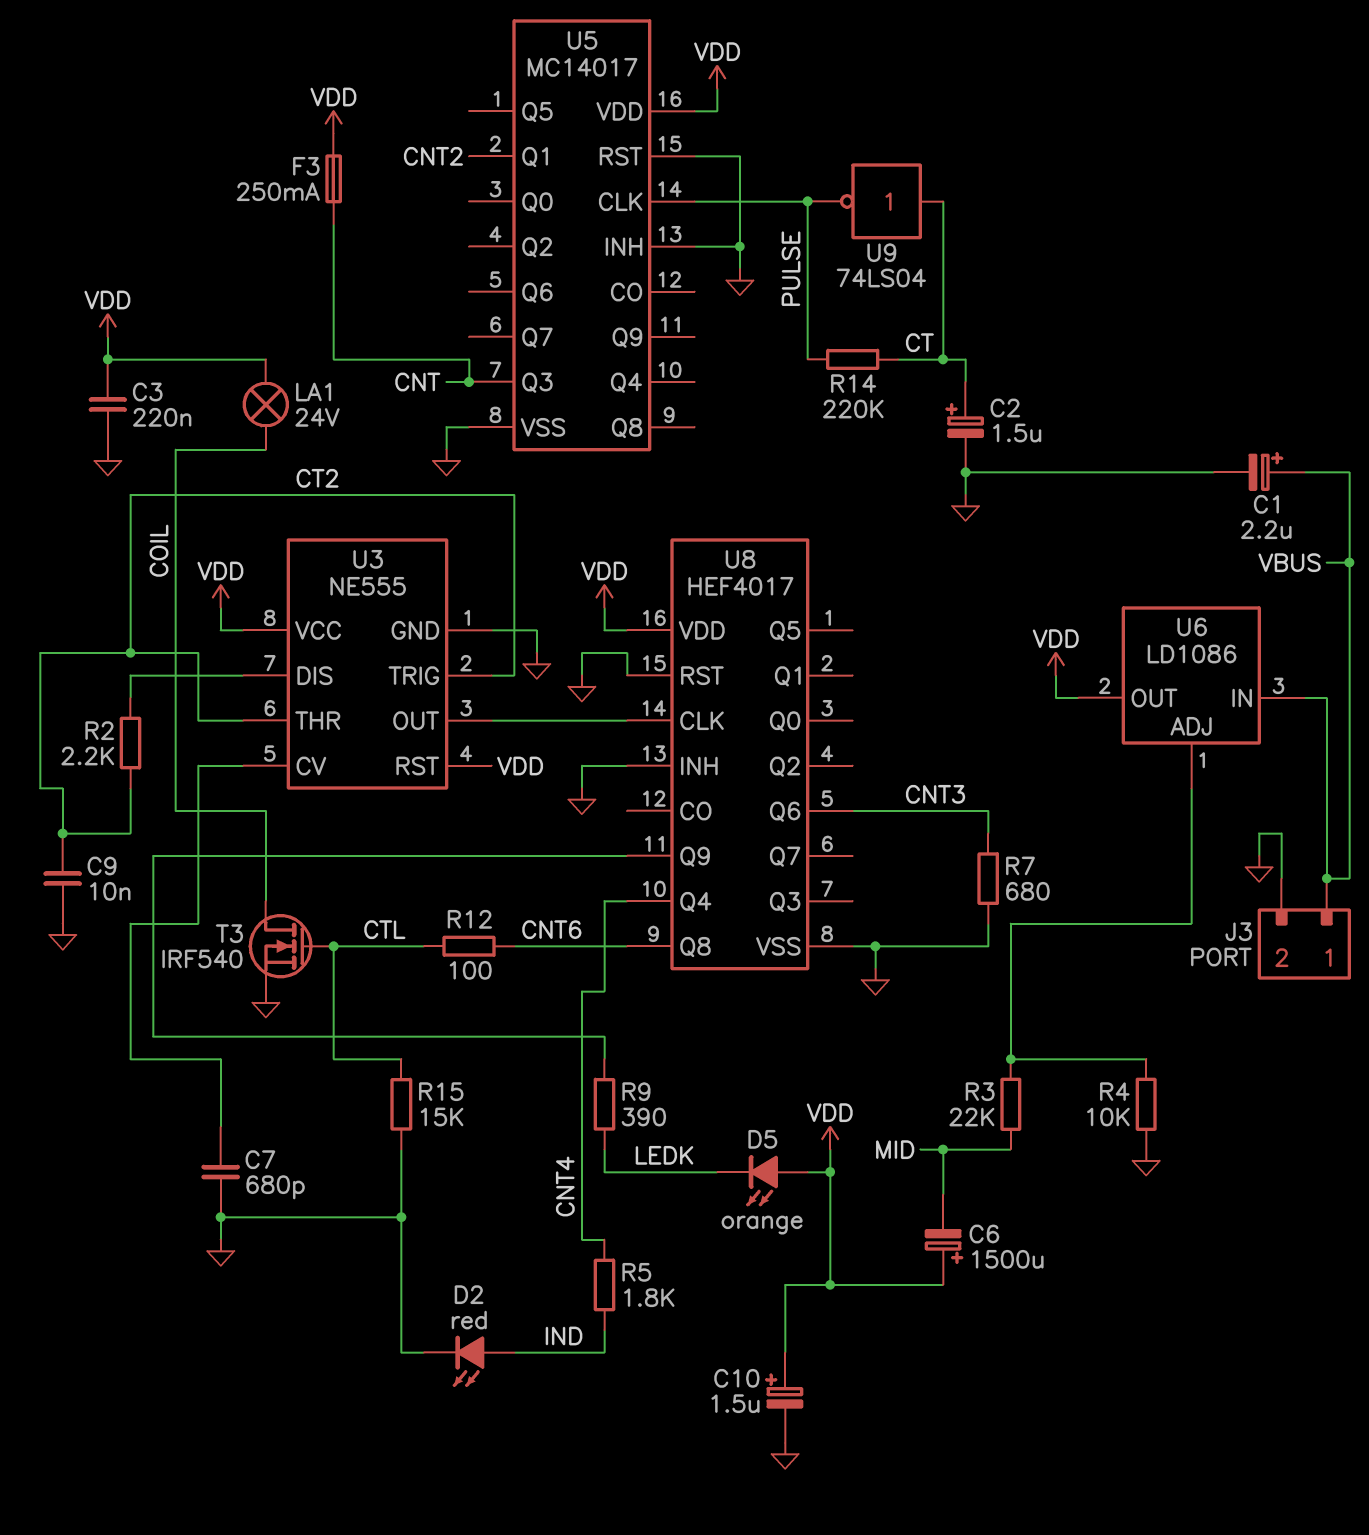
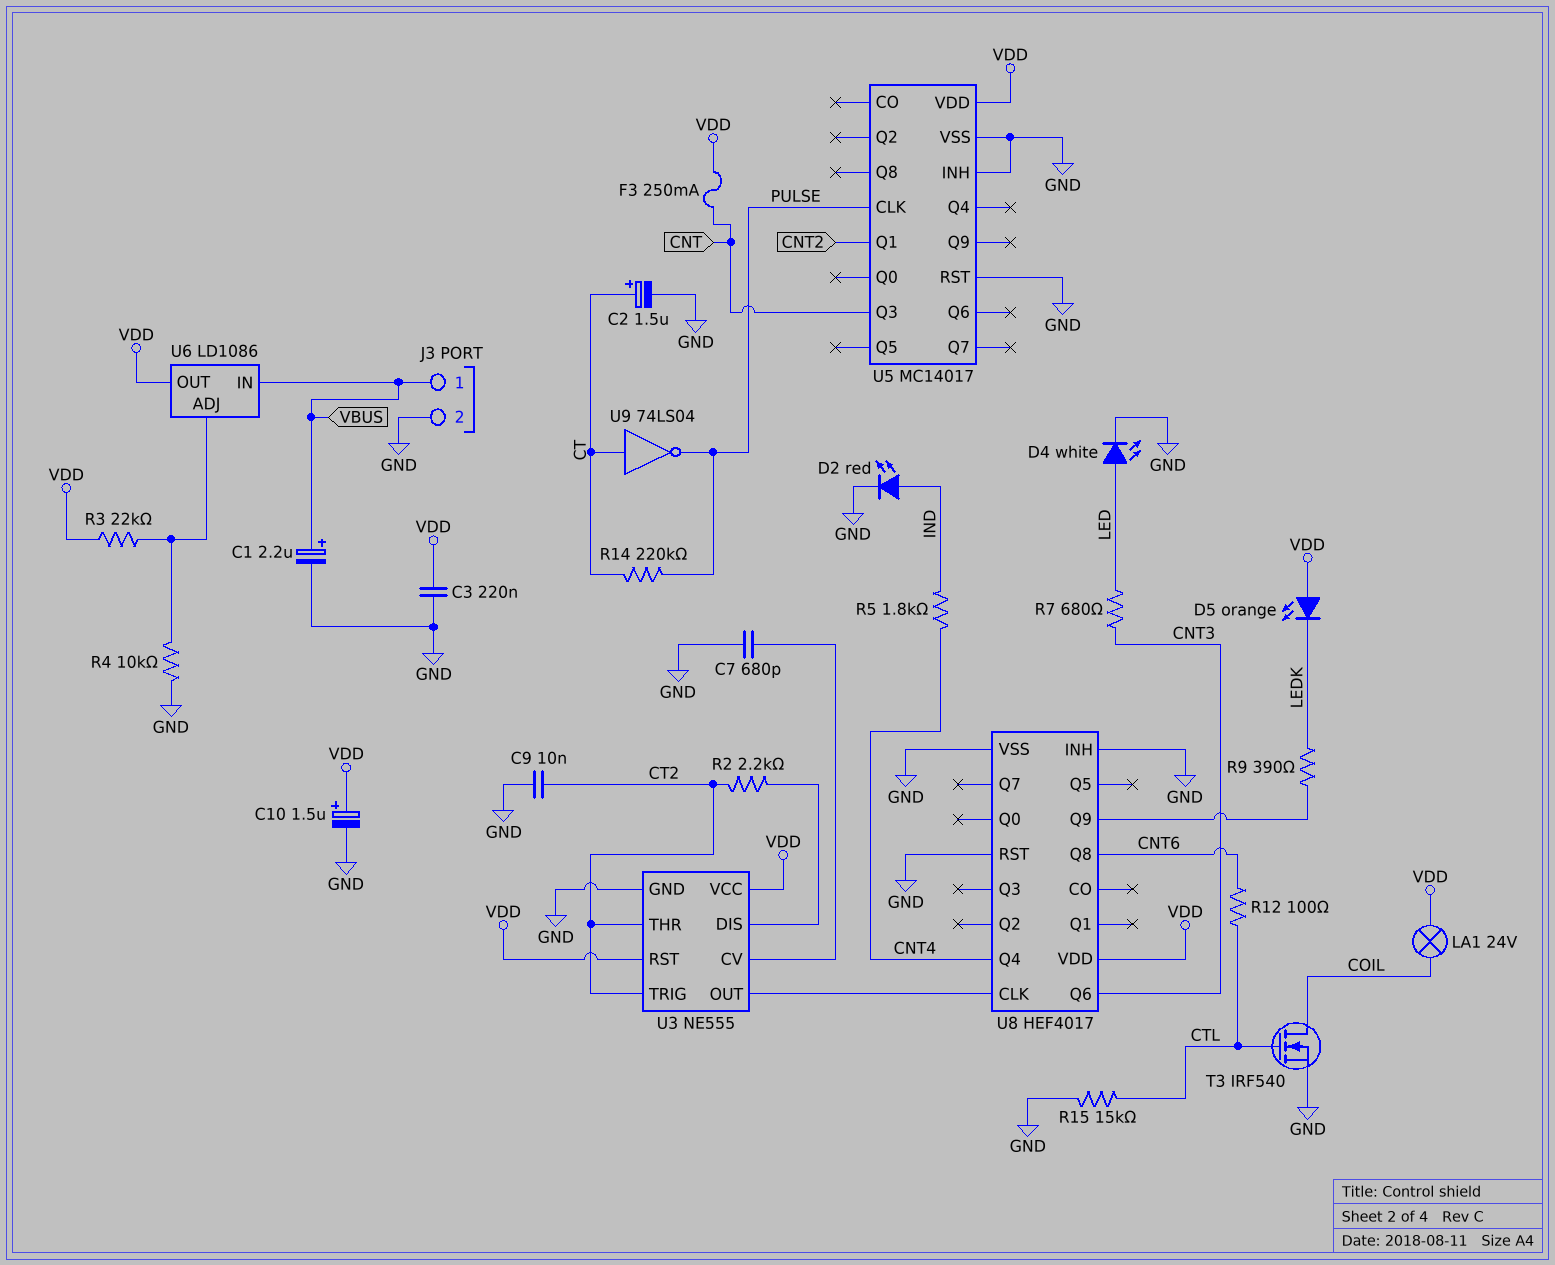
C6: 1500uF (plus VDD, minus MID) -> none
D4: none -> LED white (A LED, K GND)
R3: 22k (MID, U6/ADJ) -> 22k (U6/ADJ, VDD)
R7: 680 (CNT3, GND) -> 680 (CNT3, LED)

